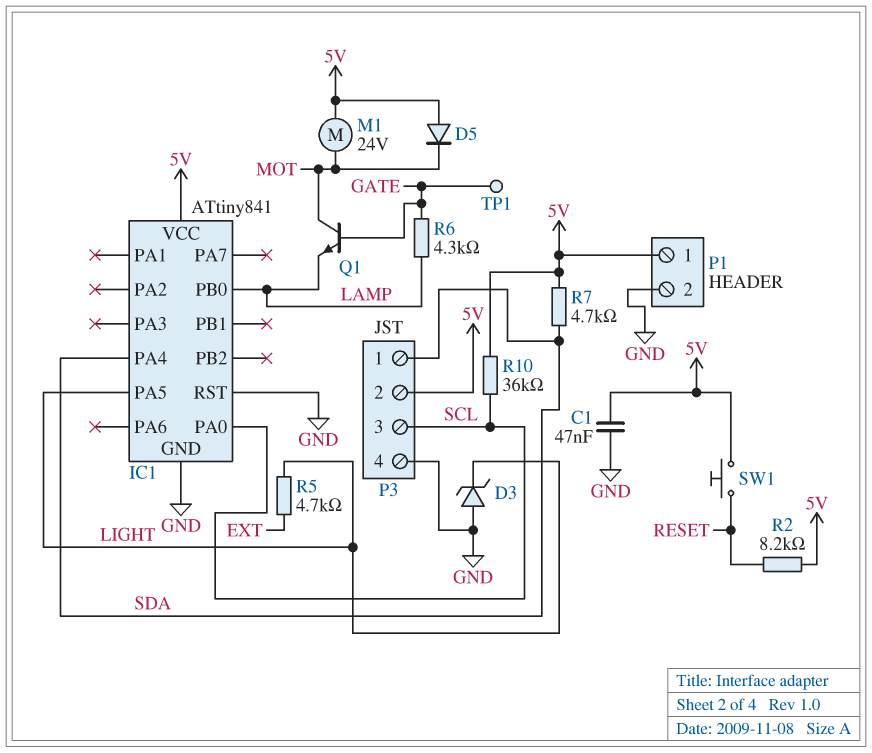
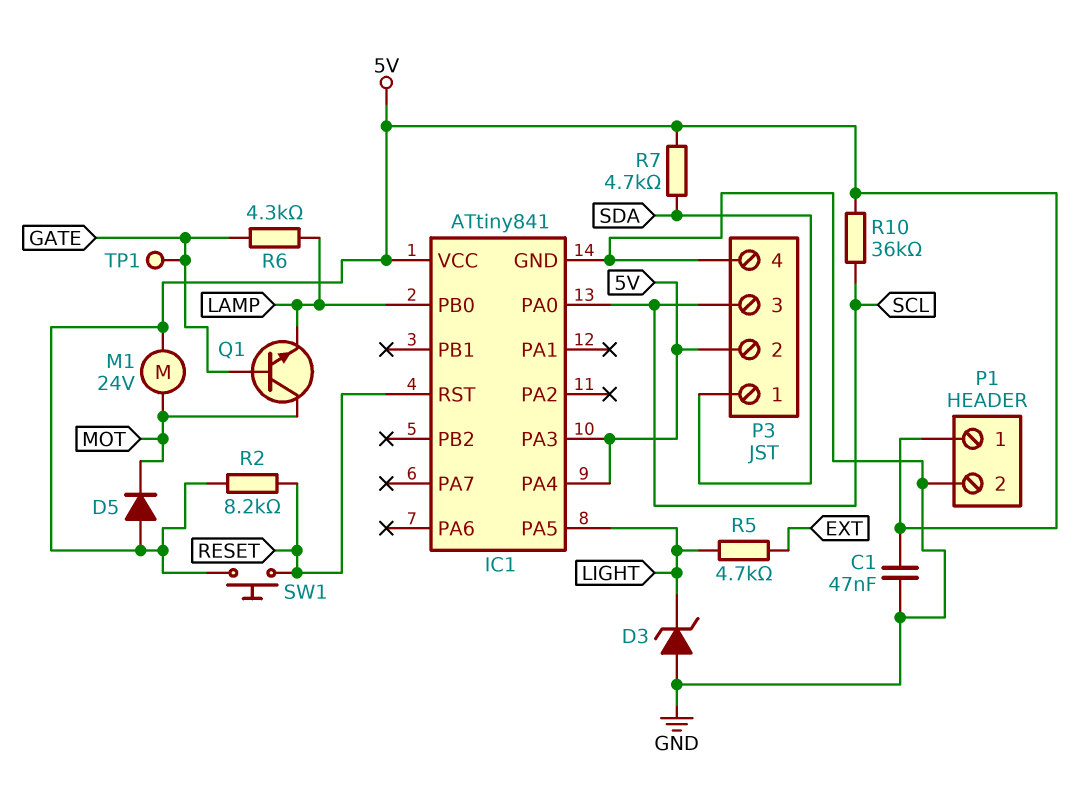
IC1 pin PA3: none -> 5V
IC1 pin PA4: SDA -> 5V
IC1 pin RST: GND -> RESET

